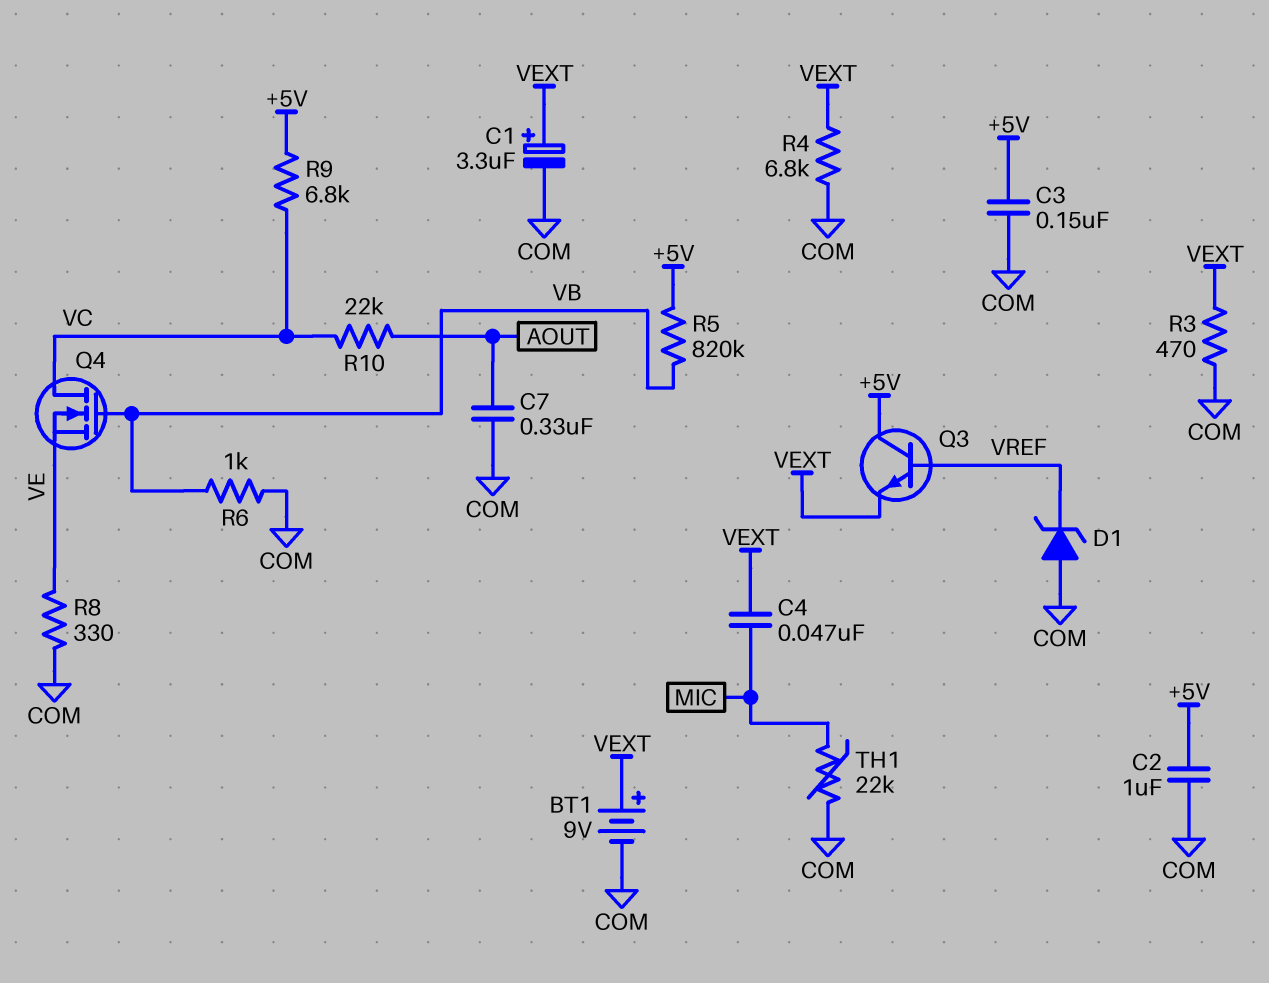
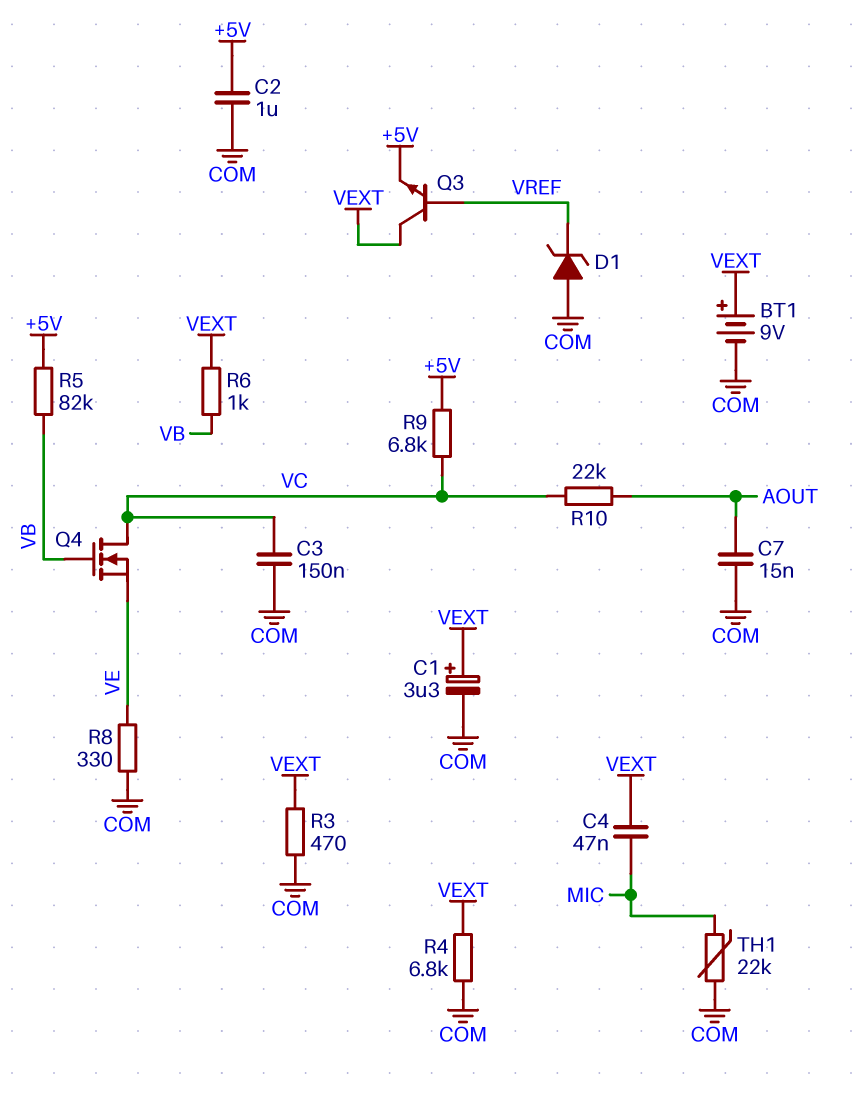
C3: 150nF (+5V, COM) -> 150nF (COM, VC)
C7: 330nF (AOUT, COM) -> 15nF (AOUT, COM)
Q3: NPN (B VREF, C +5V, E VEXT) -> NPN (B VREF, C VEXT, E +5V)
R5: 820k (+5V, VB) -> 82k (+5V, VB)
R6: 1k (COM, VB) -> 1k (VB, VEXT)

